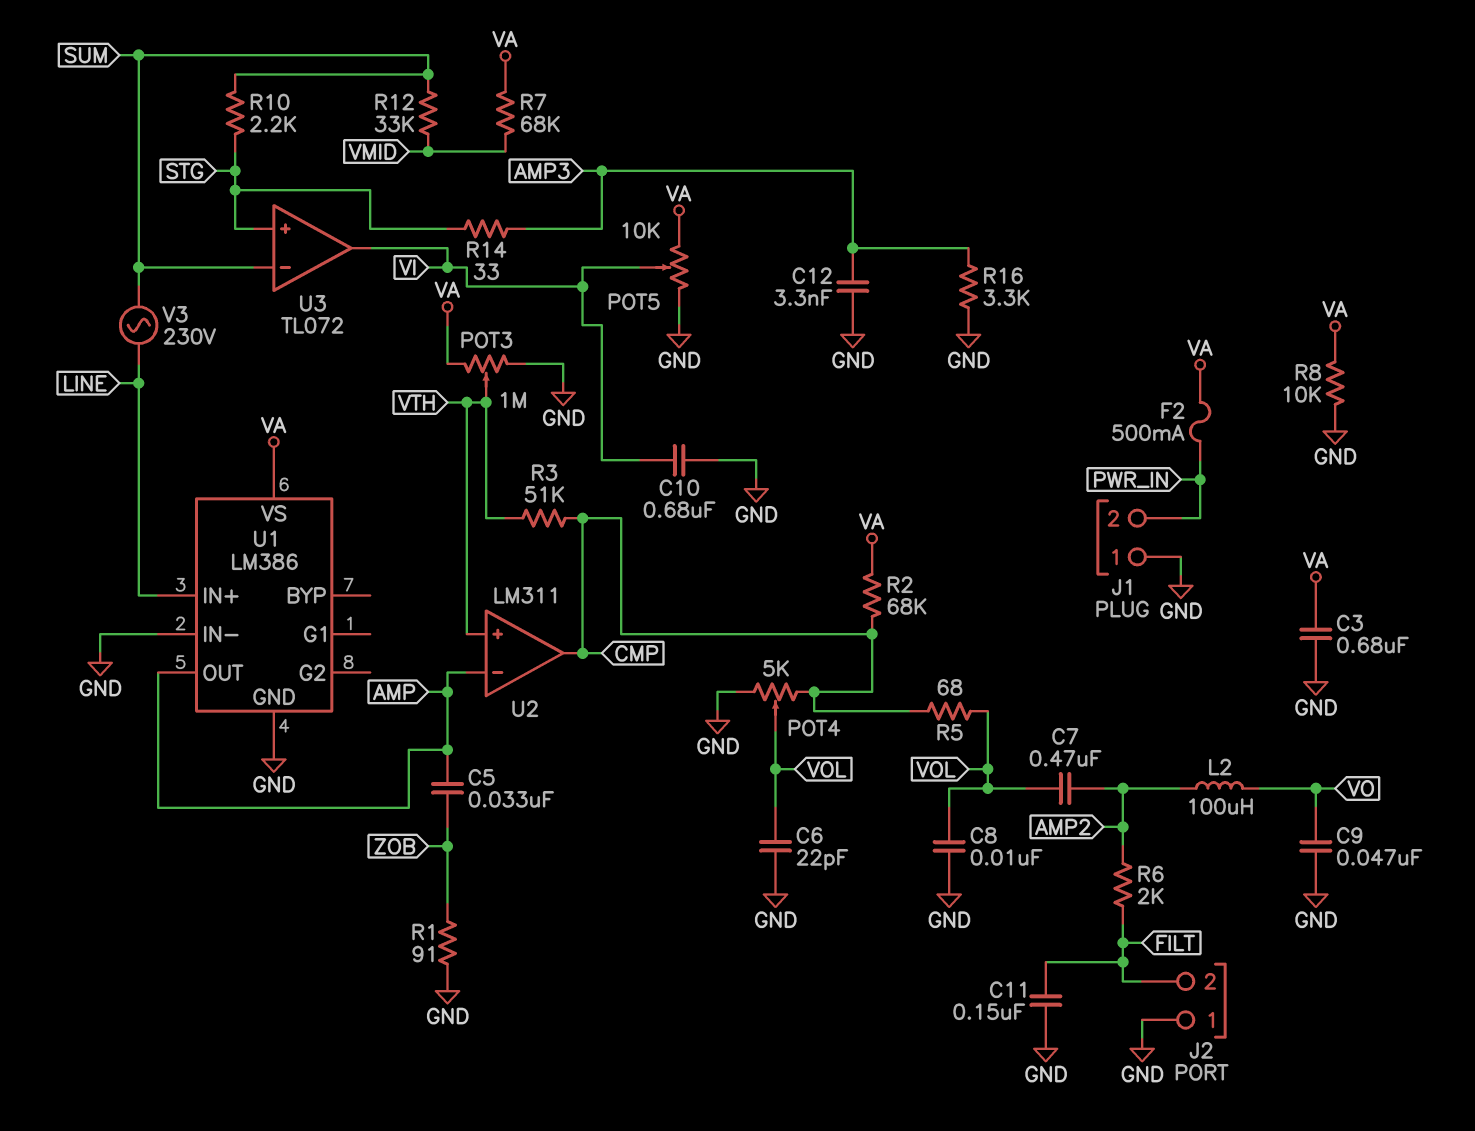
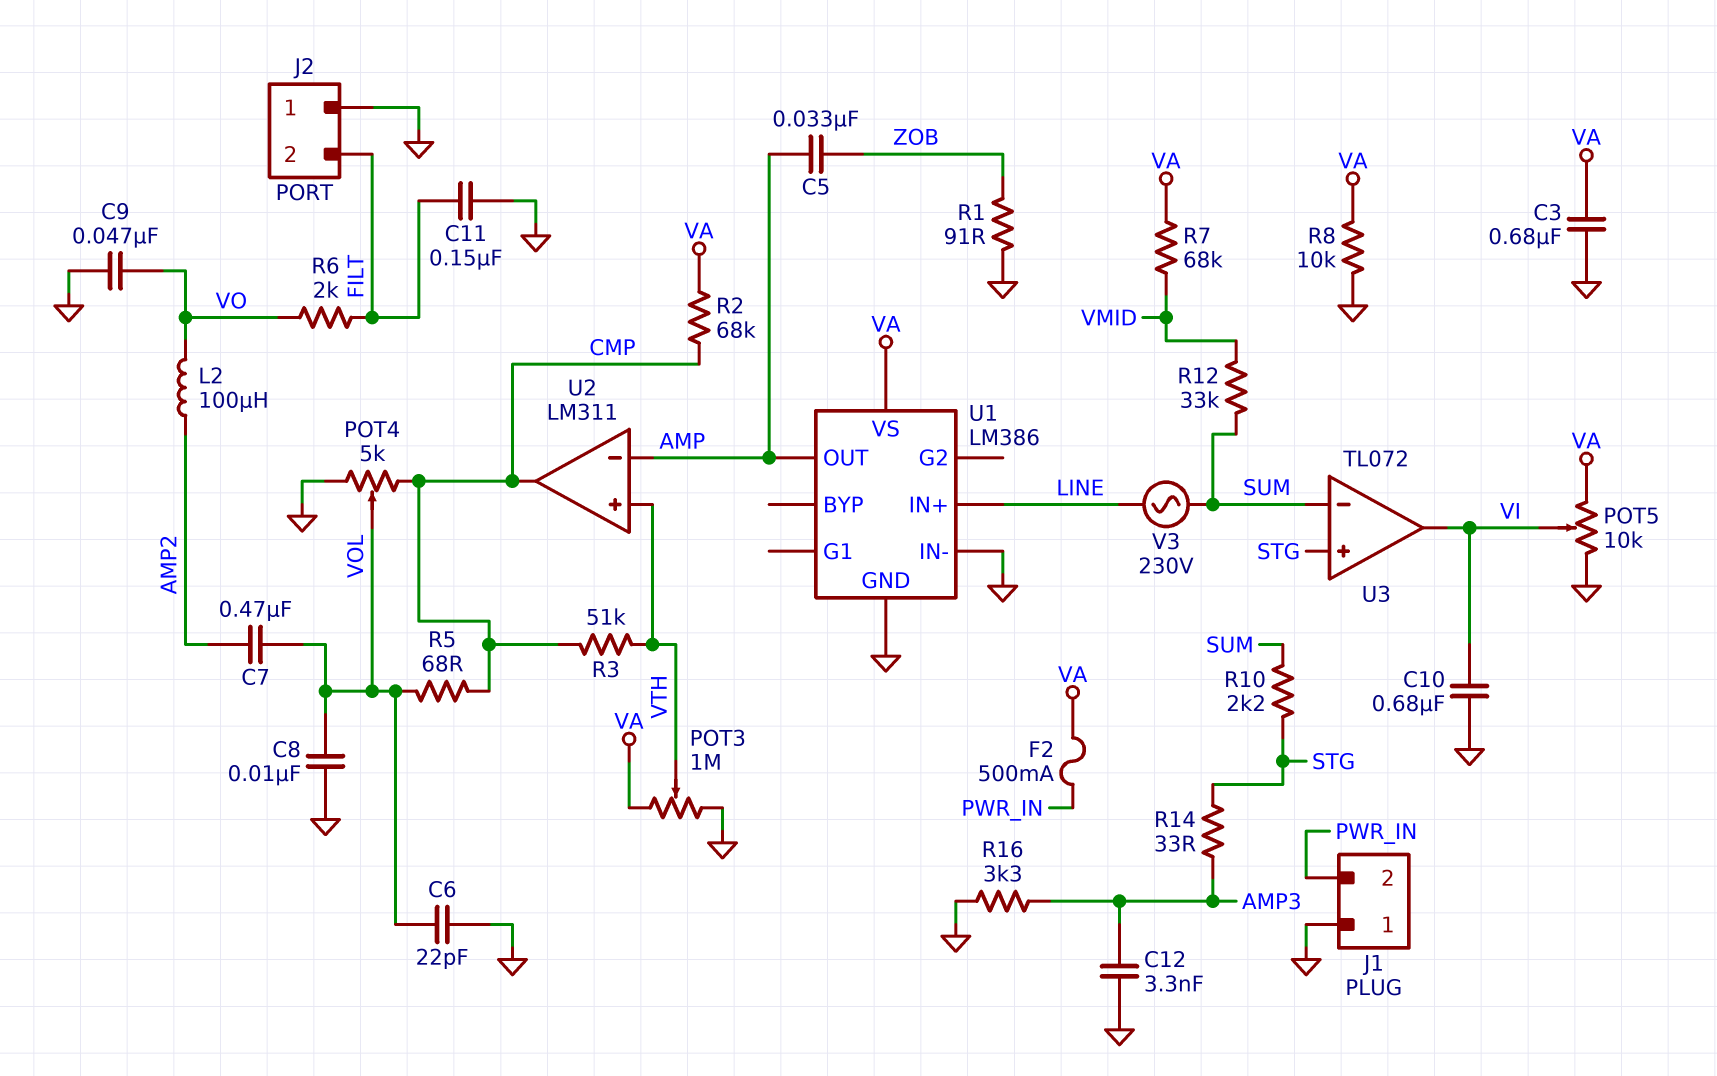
R6: 2k (AMP2, FILT) -> 2k (FILT, VO)

